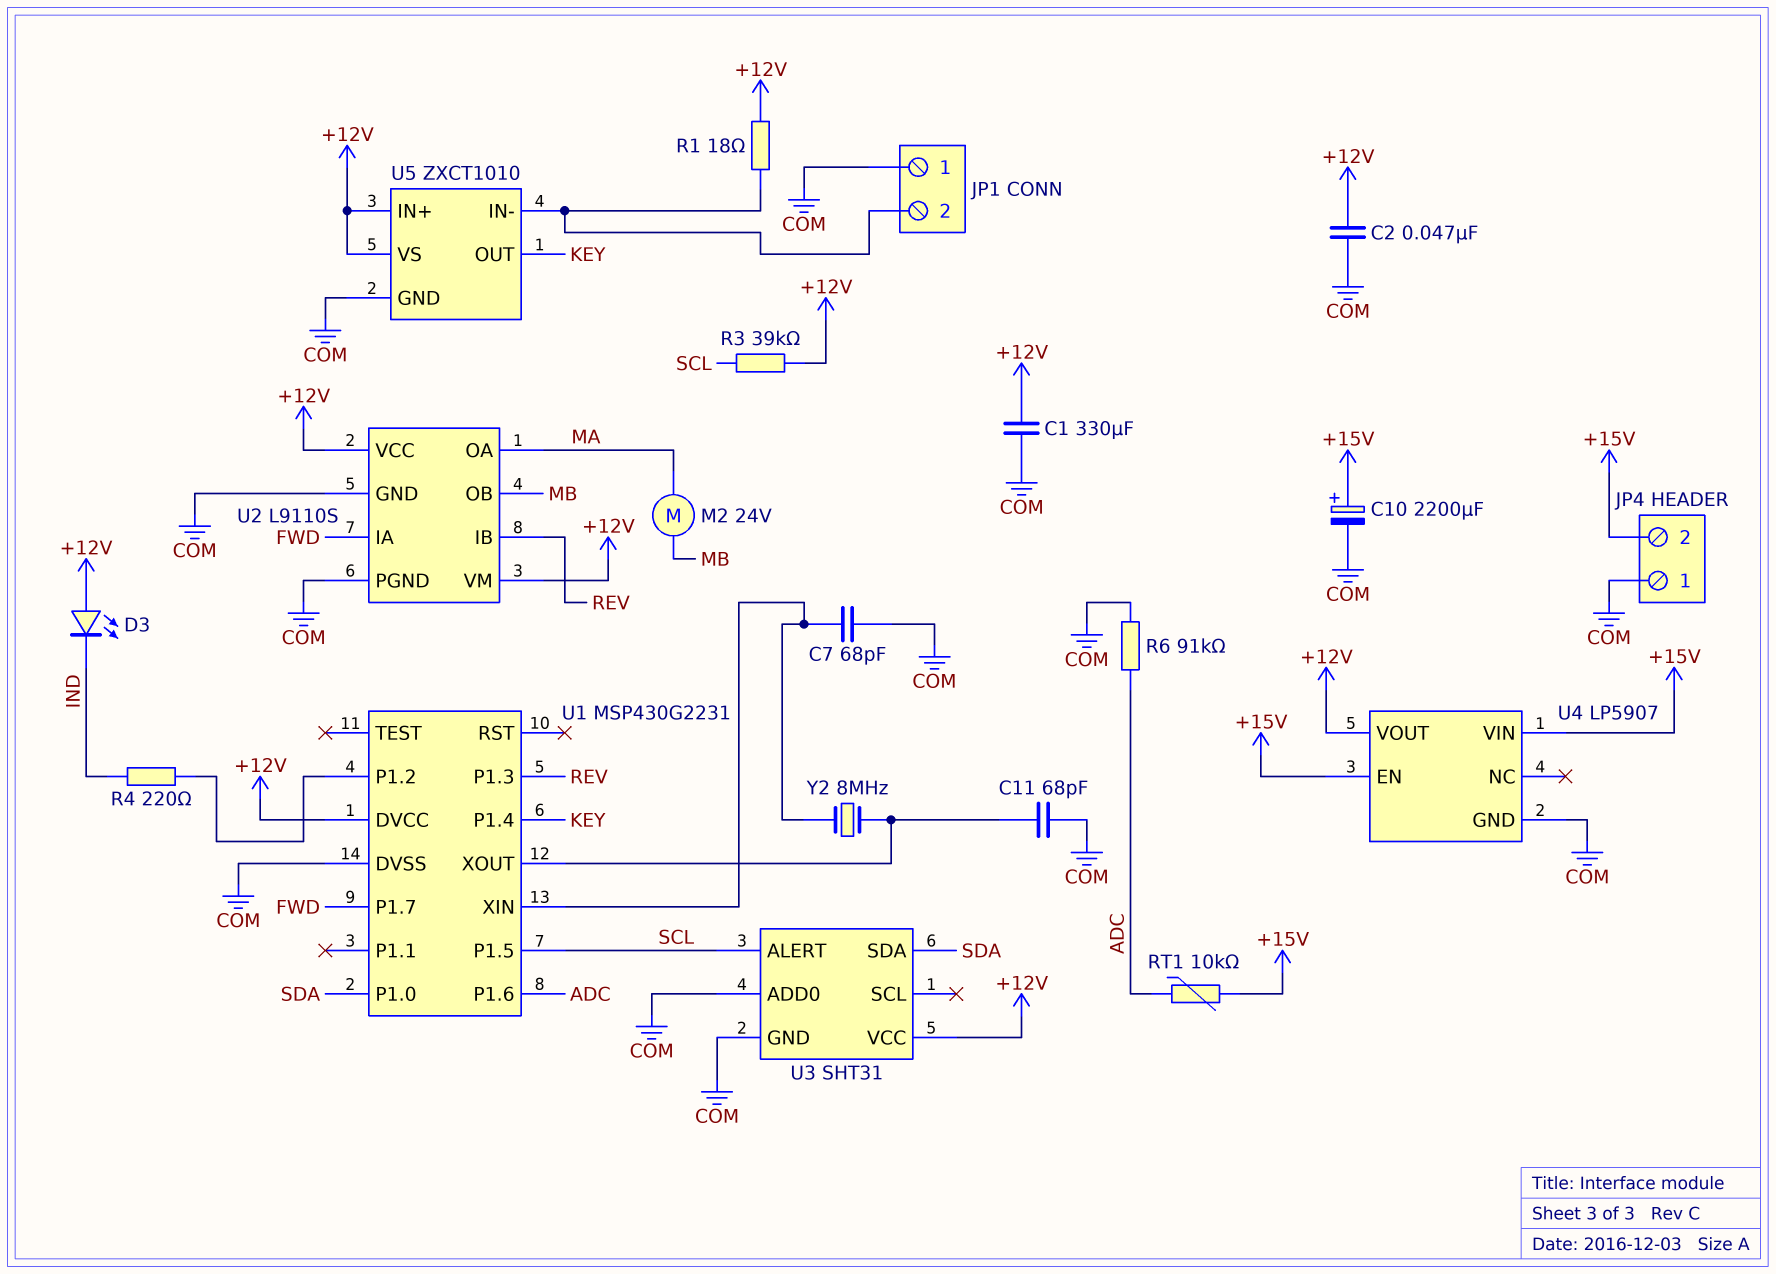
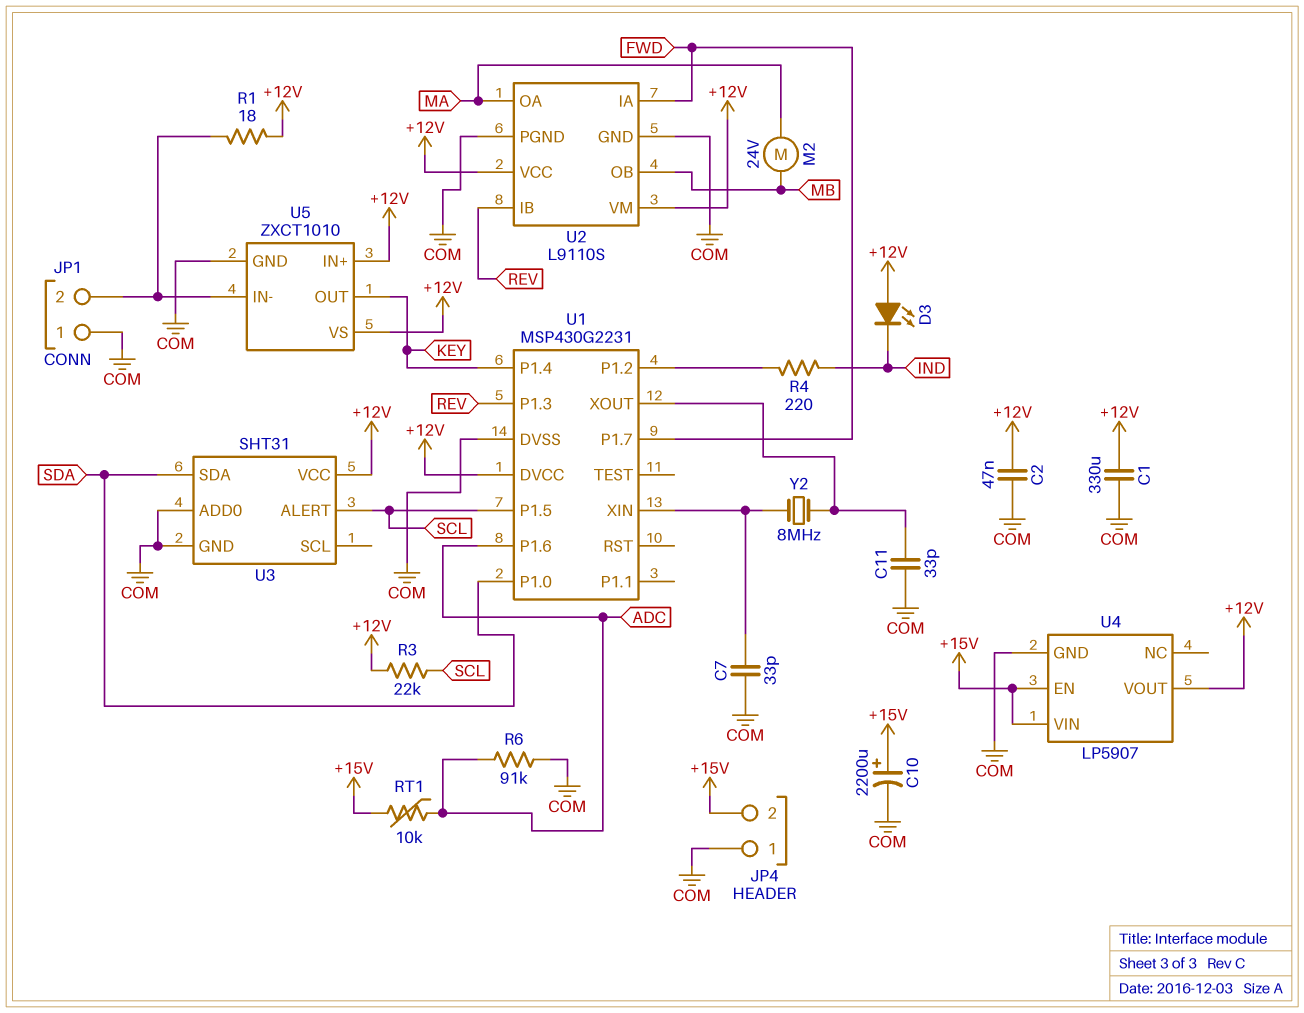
C7: 68pF (COM, U1/XIN) -> 33pF (COM, U1/XIN)
C11: 68pF (COM, U1/XOUT) -> 33pF (COM, U1/XOUT)
R3: 39k (+12V, SCL) -> 22k (+12V, SCL)

